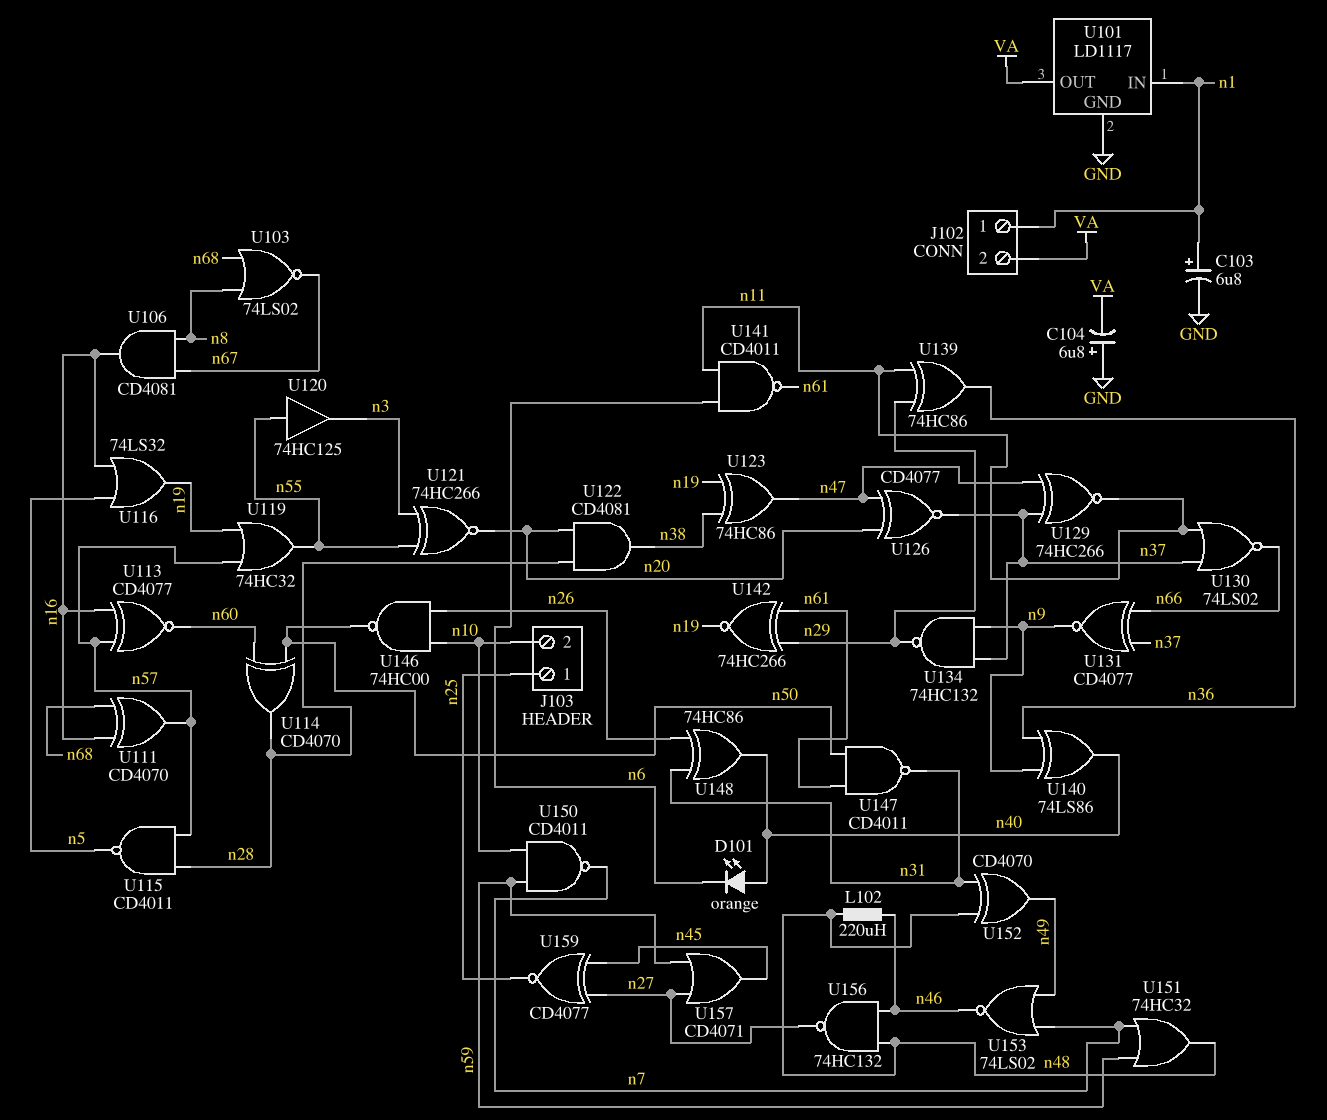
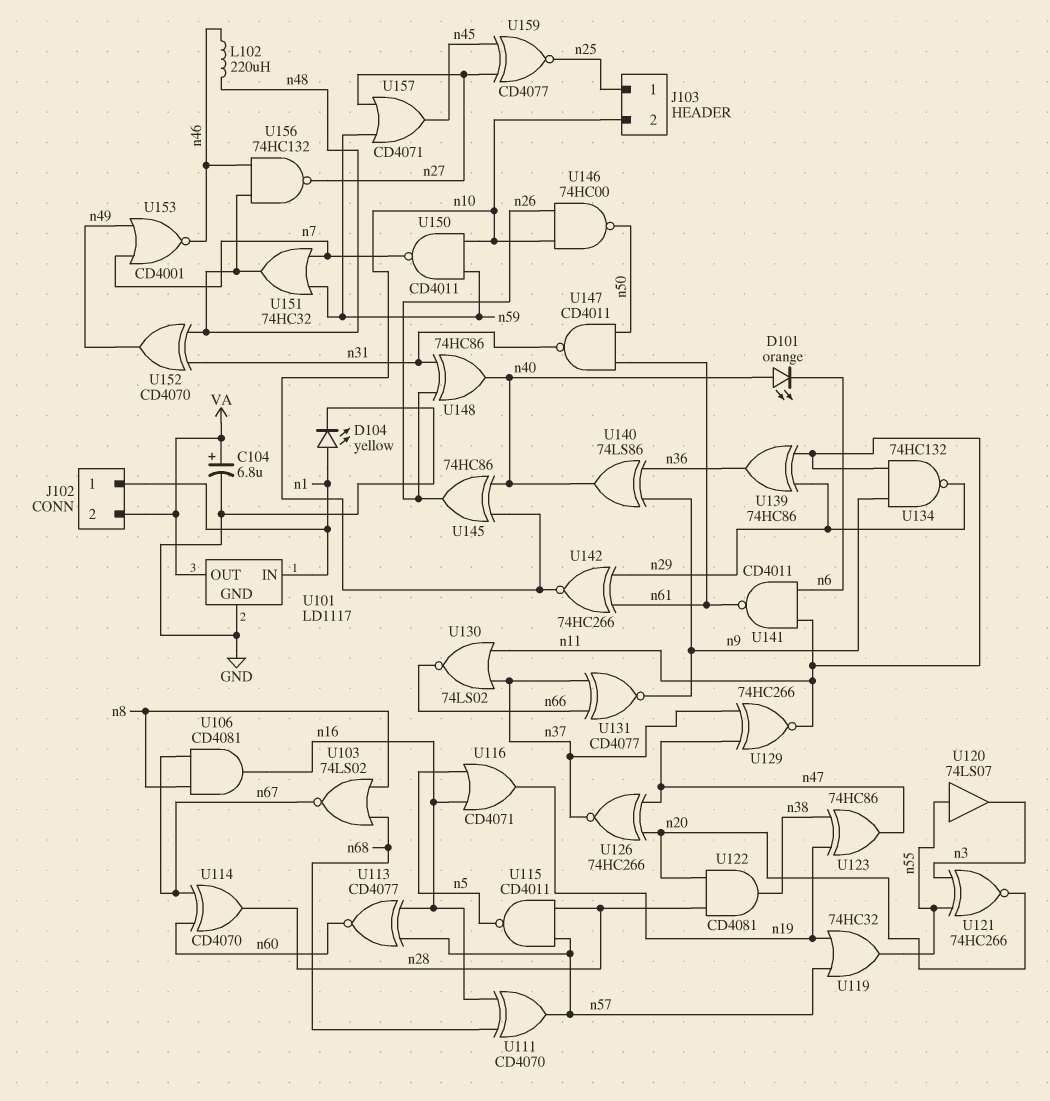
C103: 6.8uF (plus n1, minus GND) -> none
C104: 6.8uF (plus GND, minus VA) -> 6.8uF (plus VA, minus GND)
D104: none -> LED yellow (A n1, K GND)
U114: XOR CD4070 (in n50, in n60, out n28) -> XOR CD4070 (in n60, in n67, out n28)
U116: OR 74LS32 (in n5, in n16, out n19) -> OR CD4071 (in n5, in n16, out n19)
U120: buffer 74HC125 (in n55, out n3) -> buffer 74LS07 (in n55, out n3)
U126: XNOR CD4077 (in n20, in n47, out n37) -> XNOR 74HC266 (in n20, in n47, out n37)
U134: NAND 74HC132 (in n9, in n37, out n29) -> NAND 74HC132 (in n9, in n11, out n29)
U142: XNOR 74HC266 (in n29, in n61, out n19) -> XNOR 74HC266 (in n29, in n61, out n10)
U145: none -> XOR 74HC86 (in n10, in n40, out n26)
U153: NOR 74LS02 (in n7, in n49, out n46) -> NOR CD4001 (in n7, in n49, out n46)

